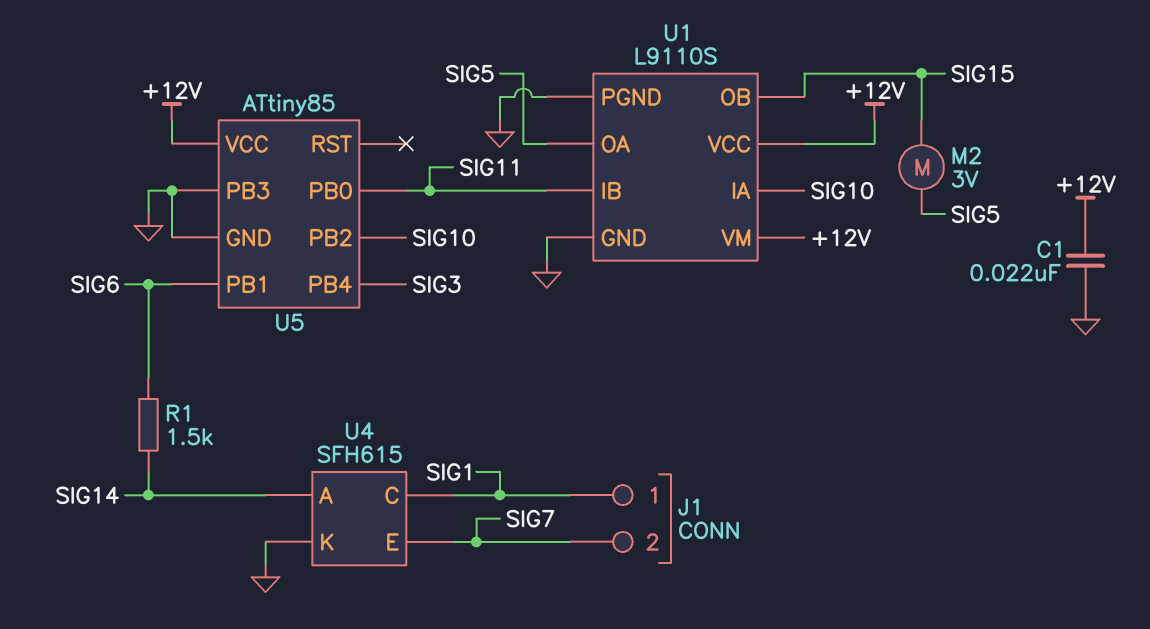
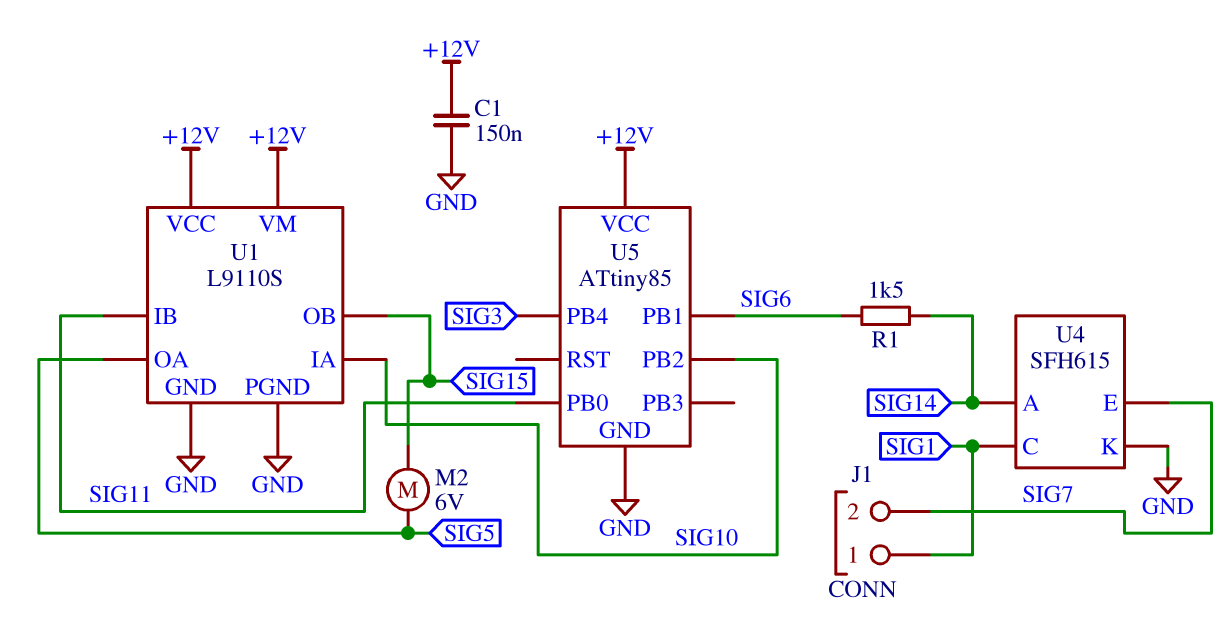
C1: 22nF (+12V, GND) -> 150nF (+12V, GND)
M2: motor 3V (SIG5, SIG15) -> motor 6V (SIG5, SIG15)
U5 pin PB3: GND -> none

